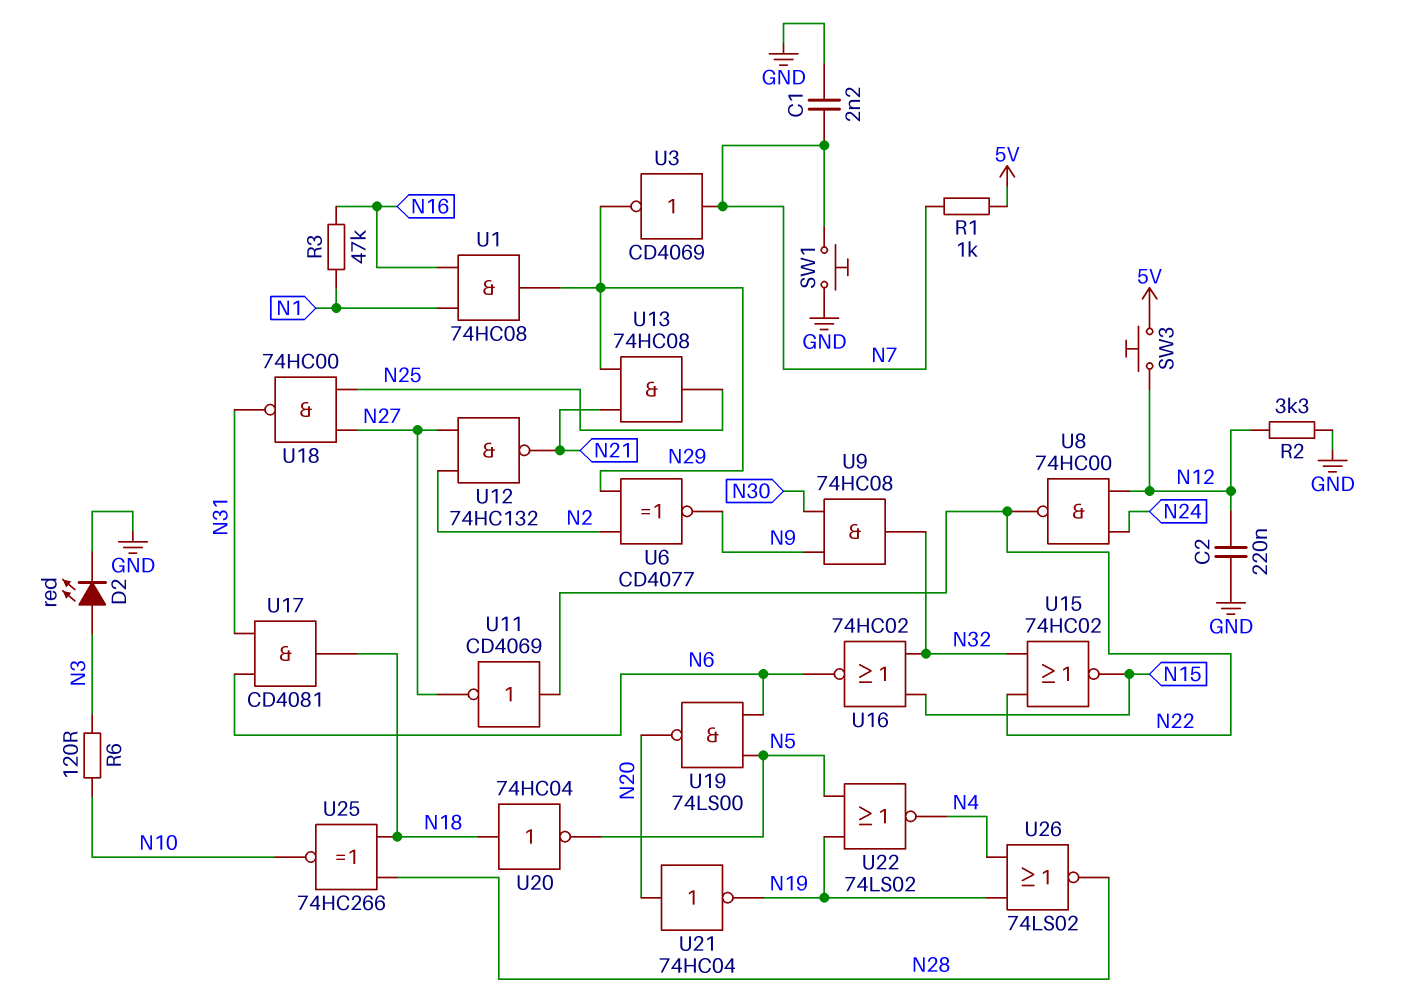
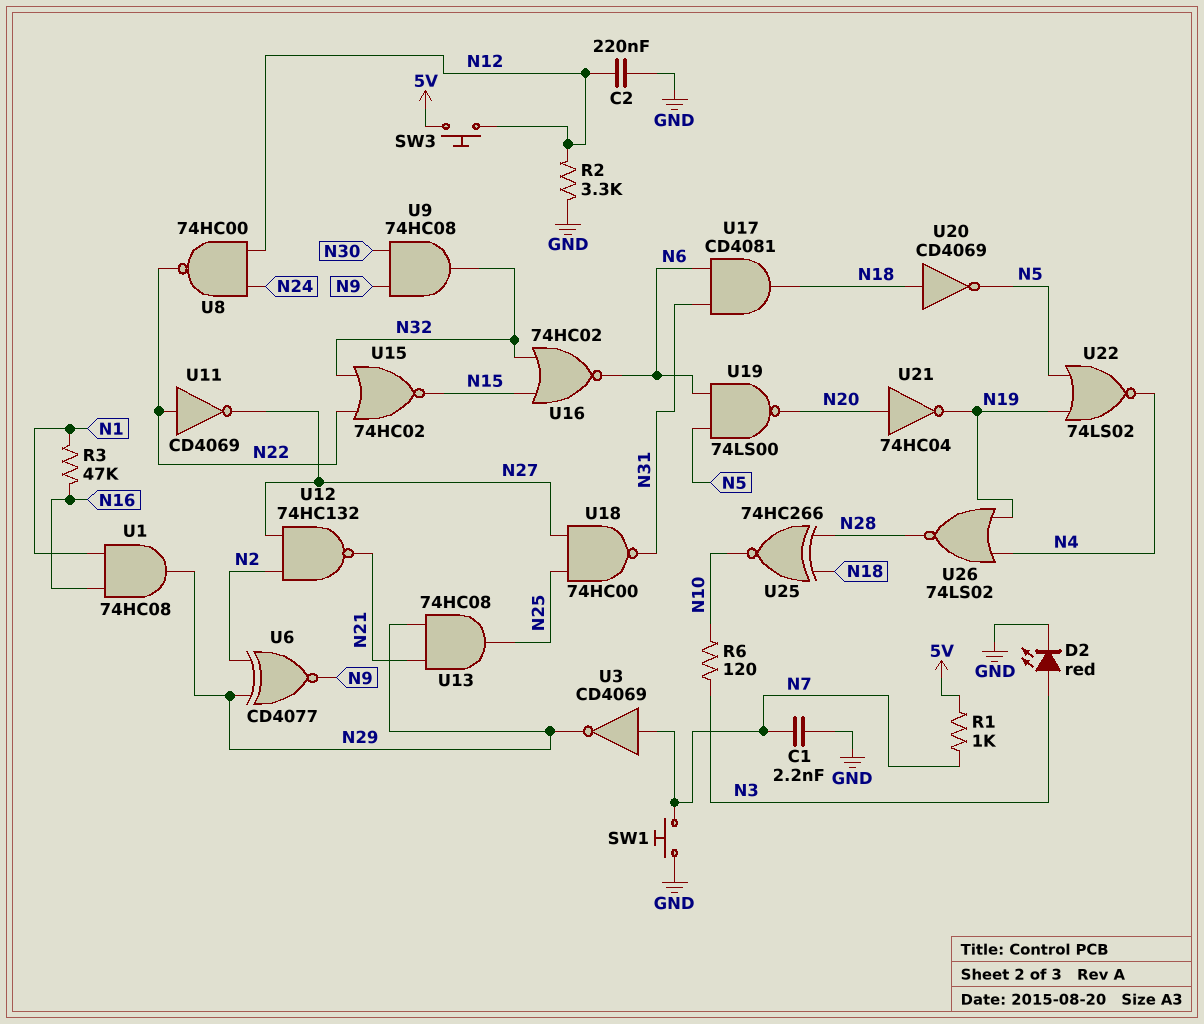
U20: NOT 74HC04 (in N18, out N5) -> NOT CD4069 (in N18, out N5)

